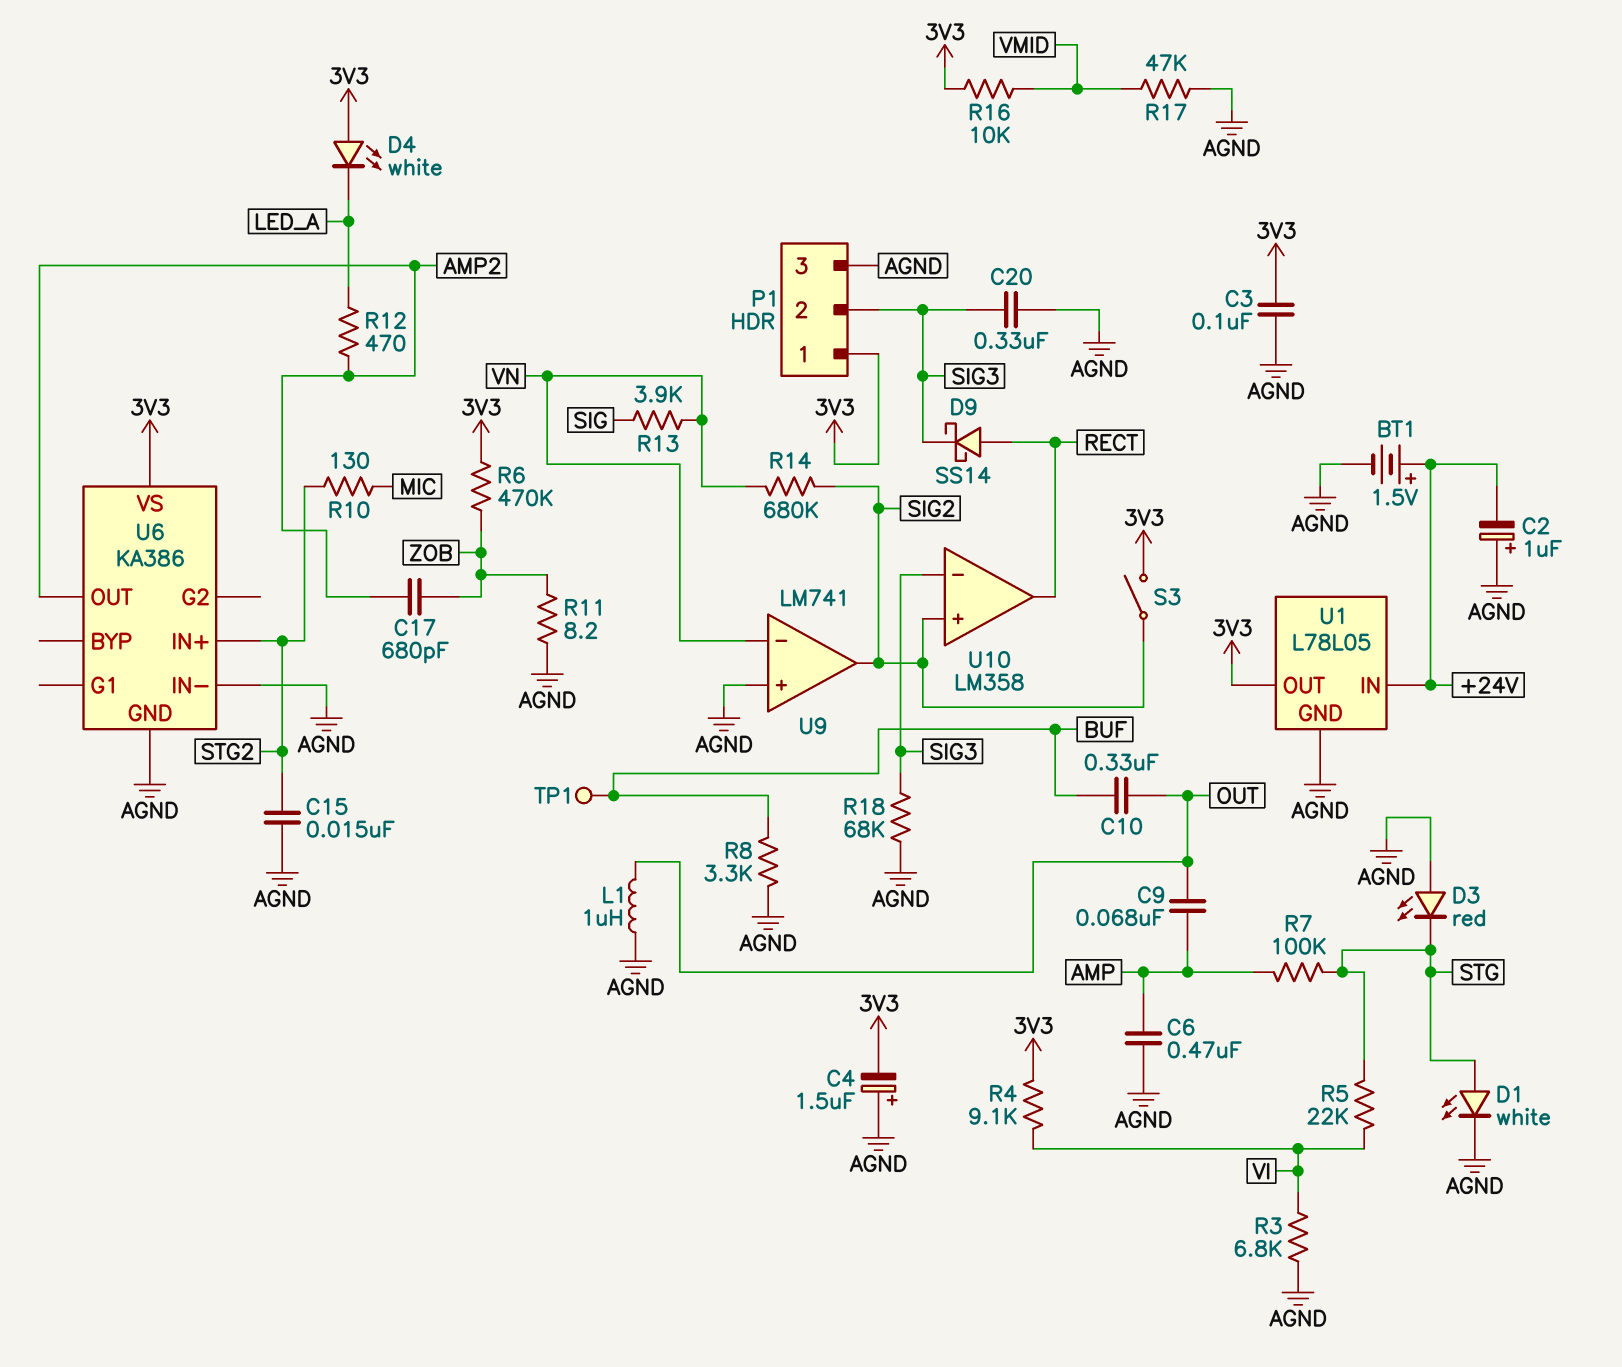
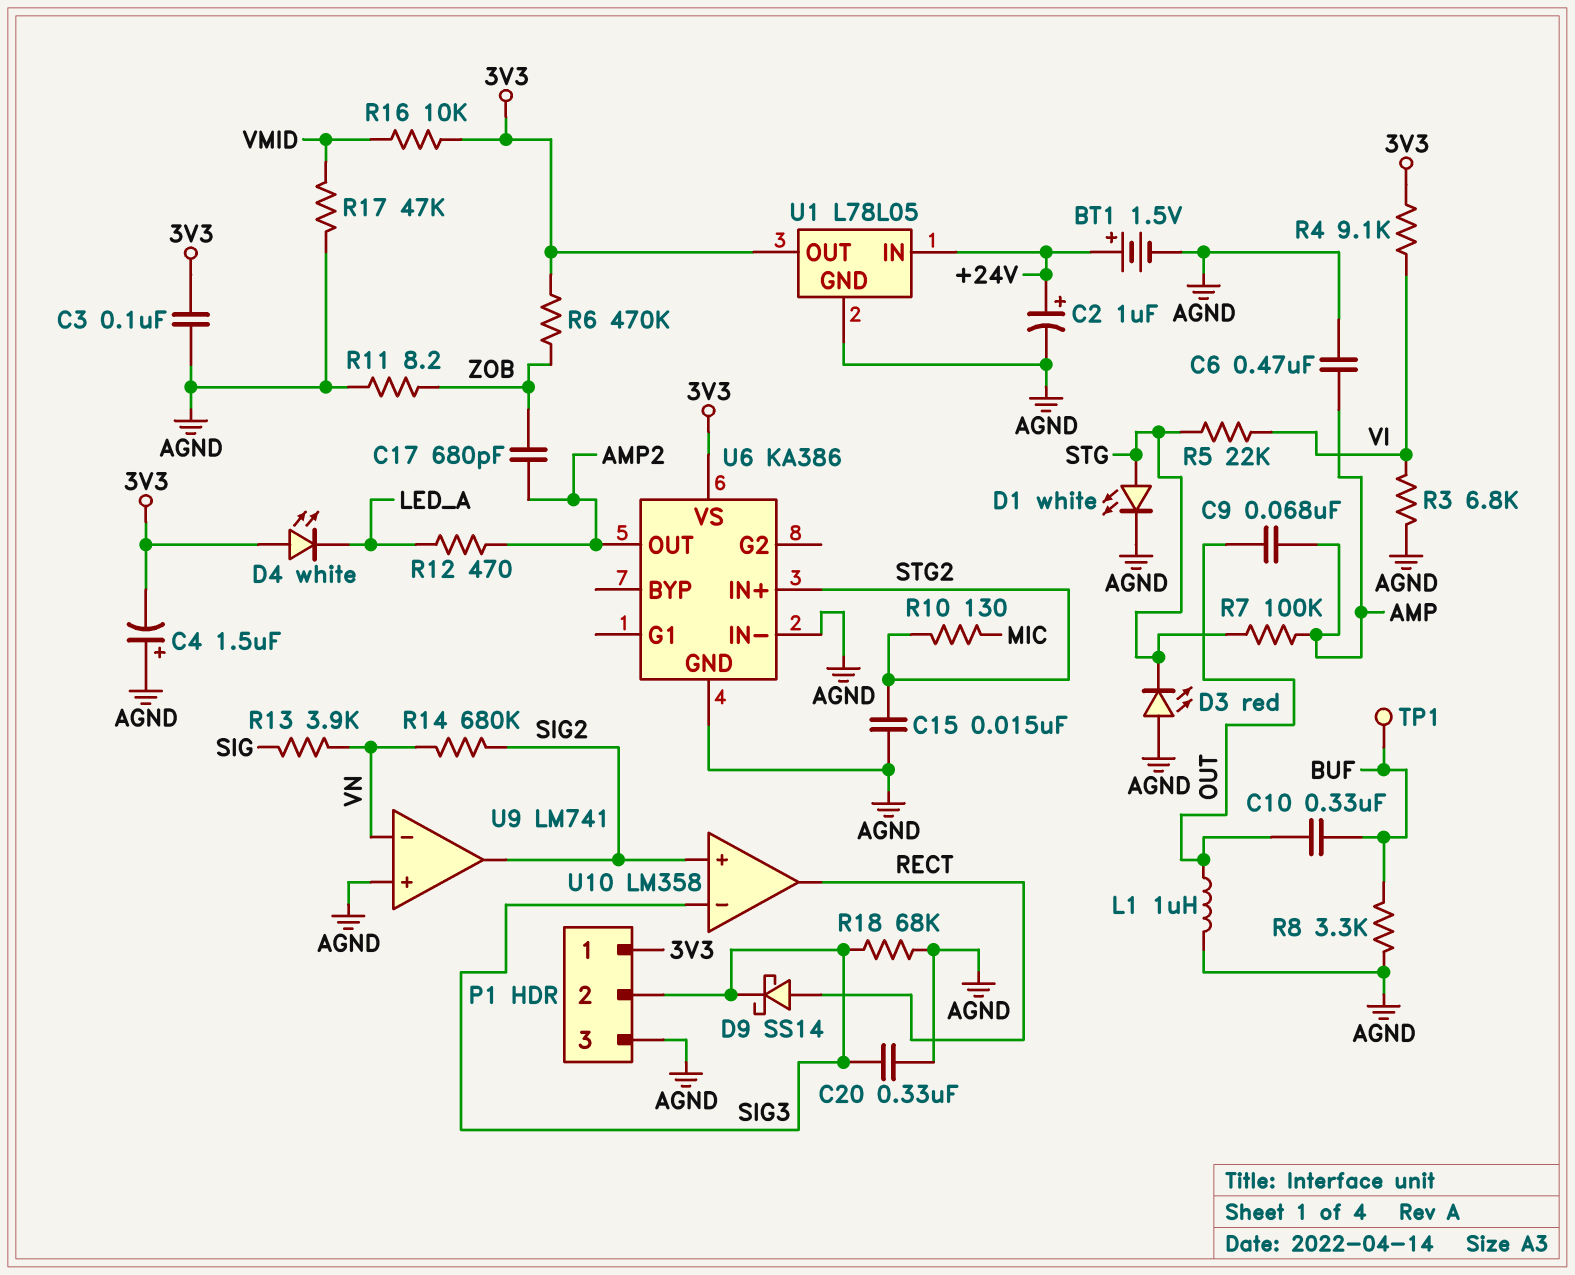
C2: 1uF (plus AGND, minus +24V) -> 1uF (plus +24V, minus AGND)
S3: switch (3V3, SIG2) -> none

